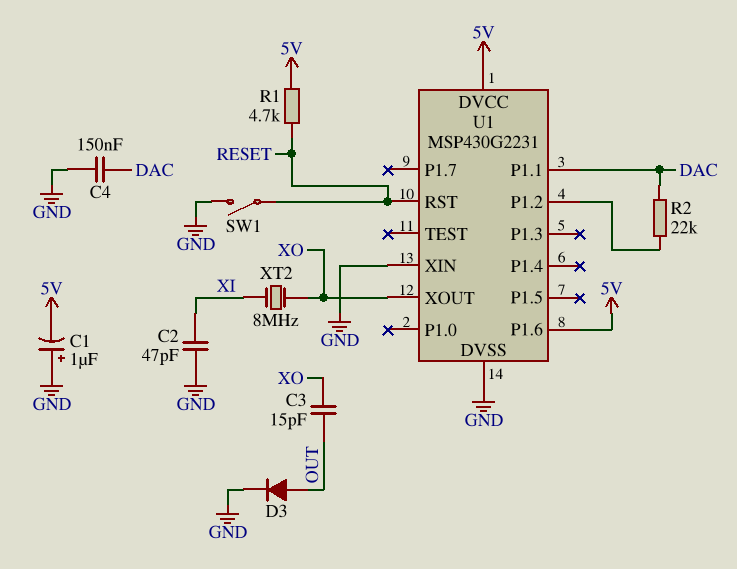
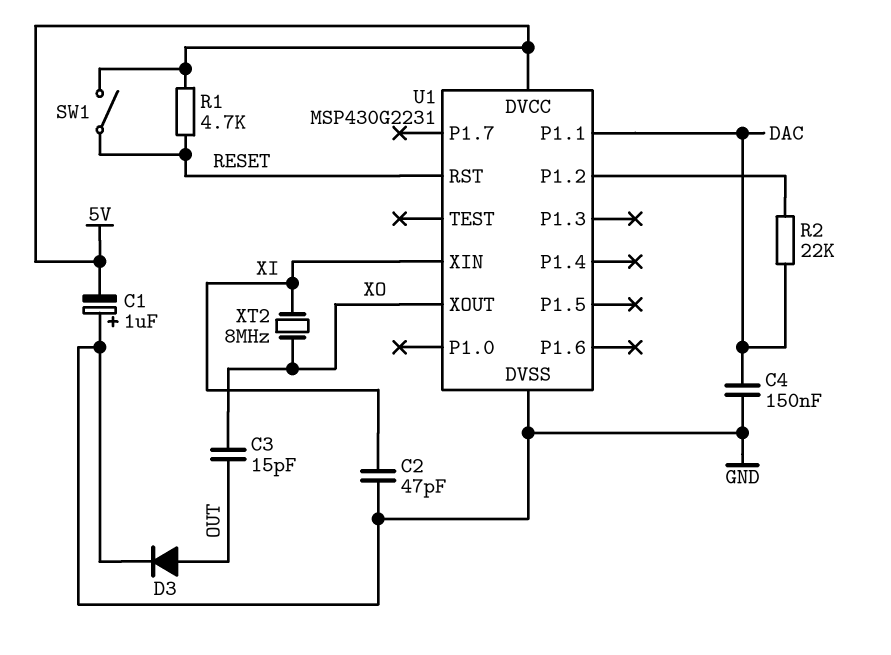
SW1: switch (GND, RESET) -> switch (5V, RESET)
U1 pin P1.6: 5V -> none
U1 pin XIN: GND -> XI

